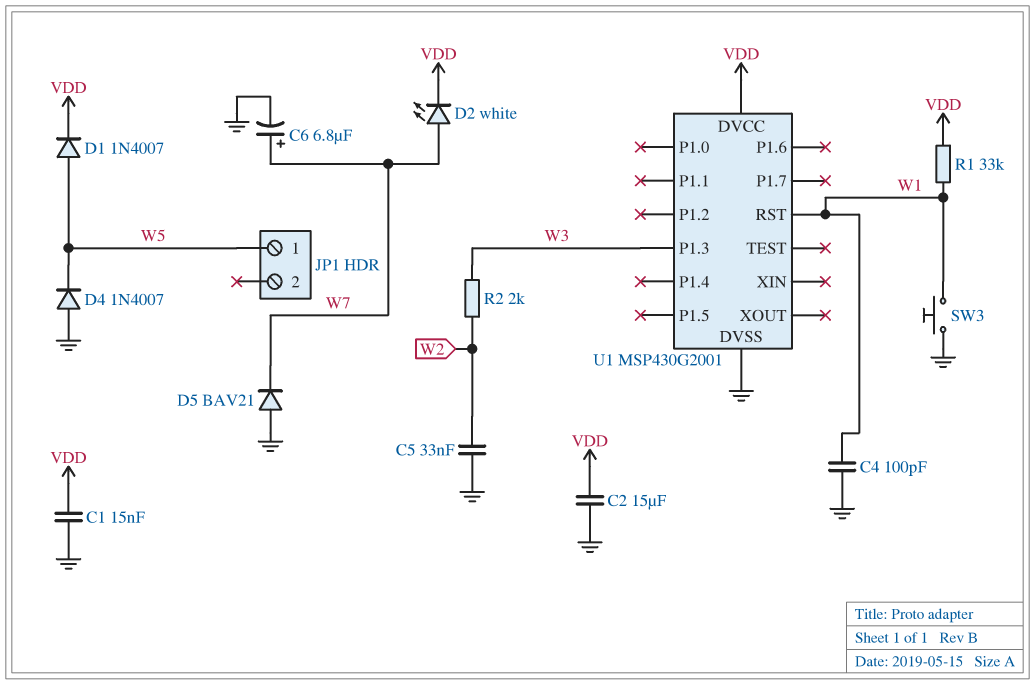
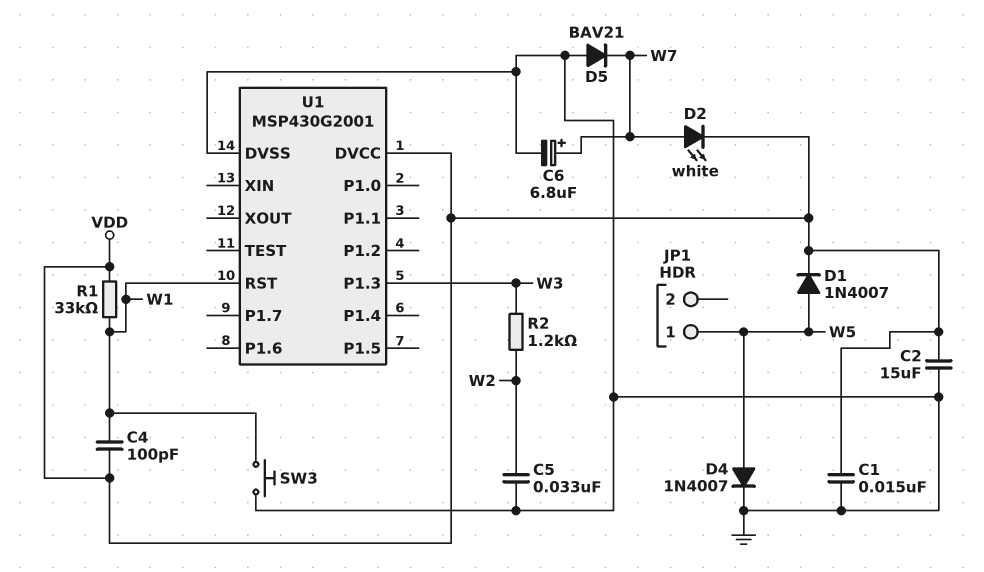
C4: 100pF (GND, W1) -> 100pF (VDD, W1)
D4: diode 1N4007 (A GND, K W5) -> diode 1N4007 (A W5, K GND)
R2: 2k (W2, W3) -> 1.2k (W2, W3)

